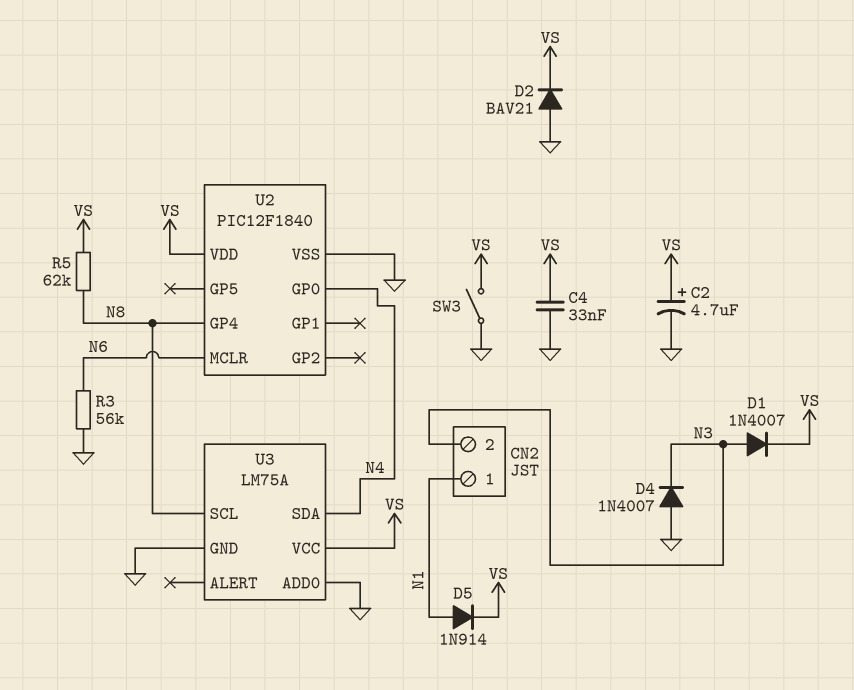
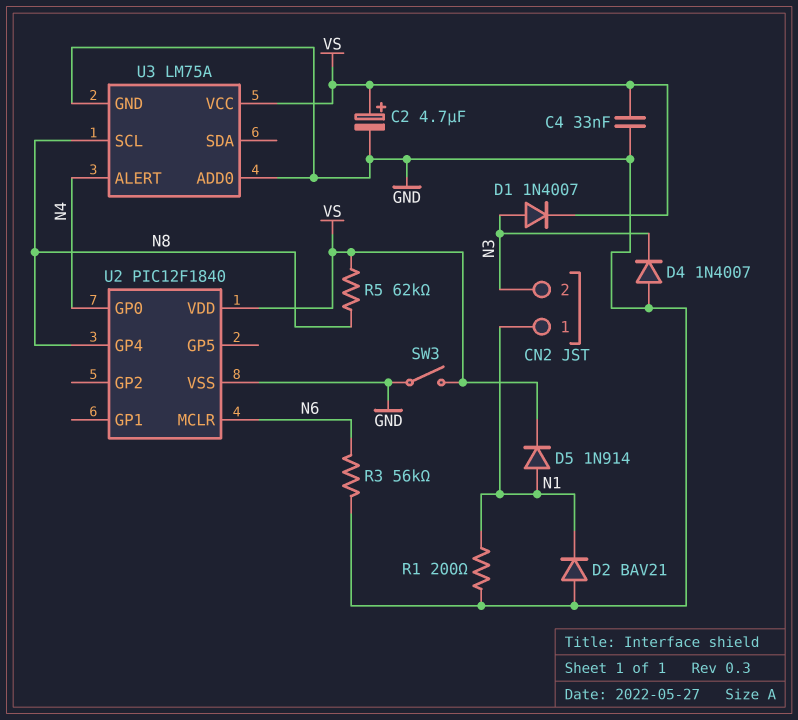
D2: diode BAV21 (A GND, K VS) -> diode BAV21 (A GND, K N1)
R1: none -> 200 (GND, N1)
U3 pin ALERT: none -> N4
U3 pin SDA: N4 -> none

